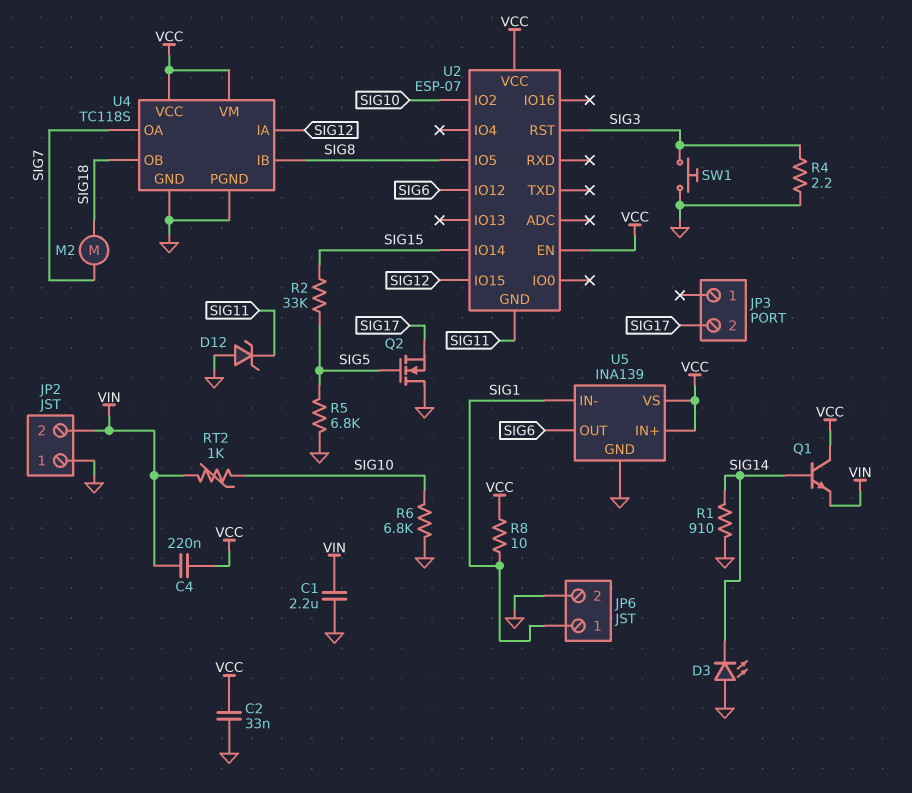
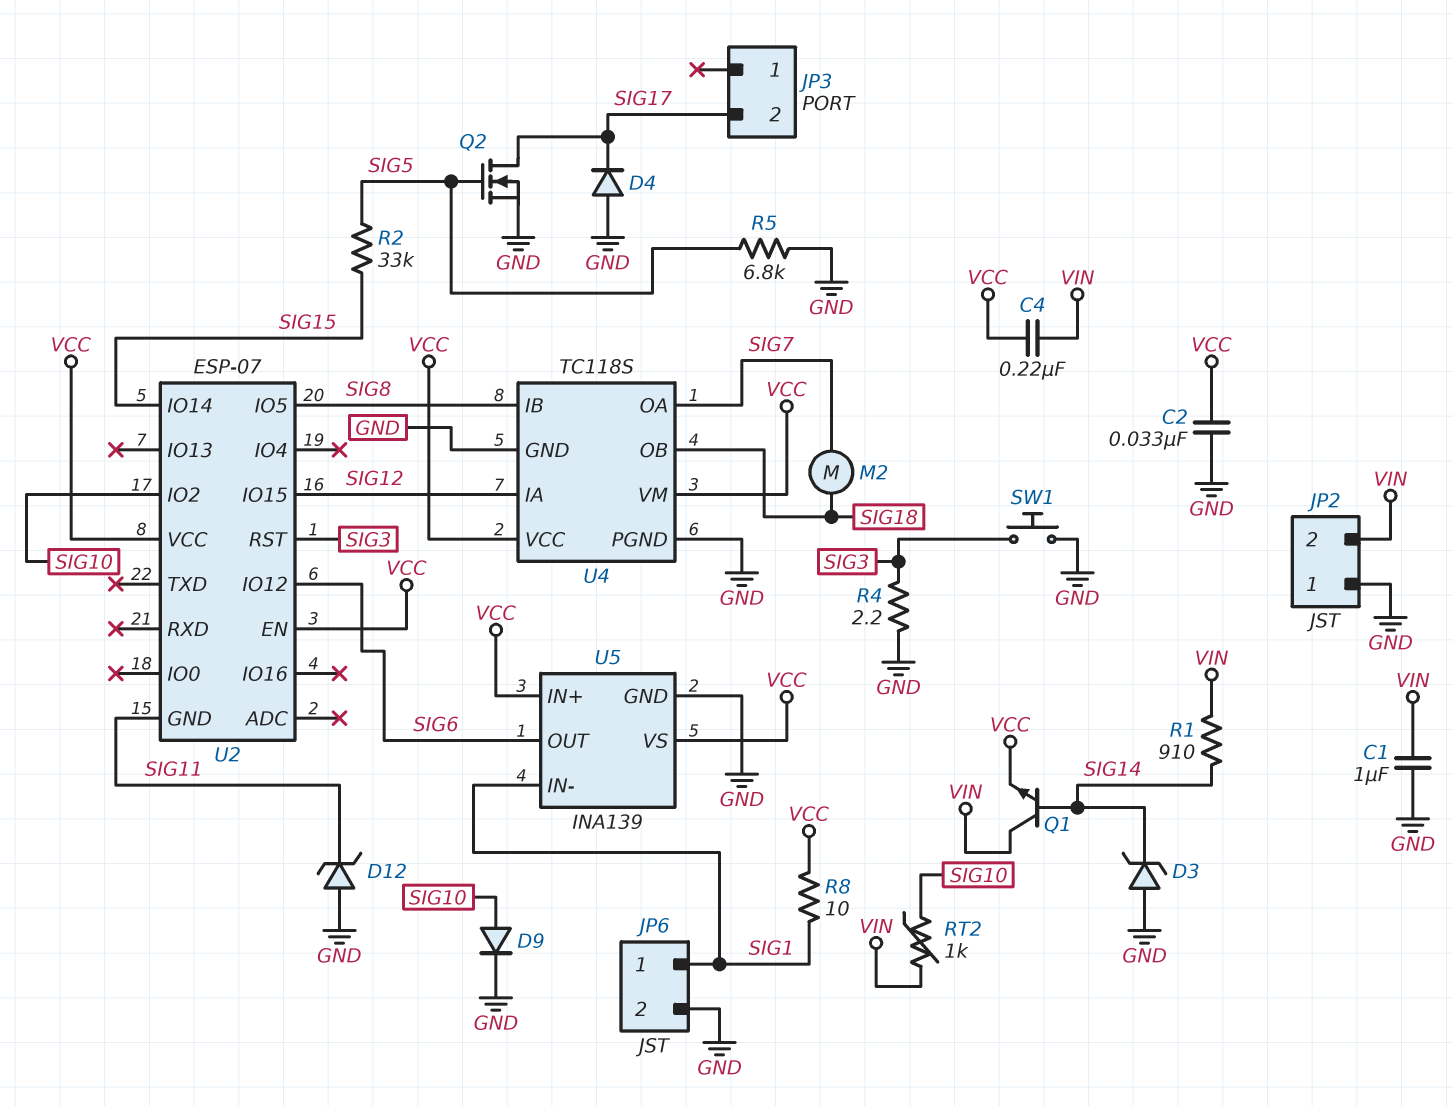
C1: 2.2uF (GND, VIN) -> 1uF (GND, VIN)
D3: LED (A GND, K SIG14) -> zener (A GND, K SIG14)
D4: none -> diode (A GND, K SIG17)
D9: none -> diode (A SIG10, K GND)
Q1: NPN (B SIG14, C VCC, E VIN) -> NPN (B SIG14, C VIN, E VCC)
Q2: NMOS (G SIG5, D GND, S SIG17) -> NMOS (G SIG5, D SIG17, S GND)
R1: 910 (GND, SIG14) -> 910 (SIG14, VIN)
R6: 6.8k (GND, SIG10) -> none

